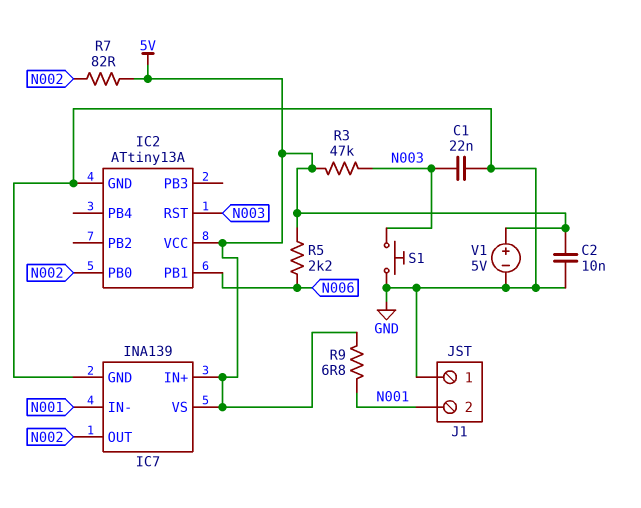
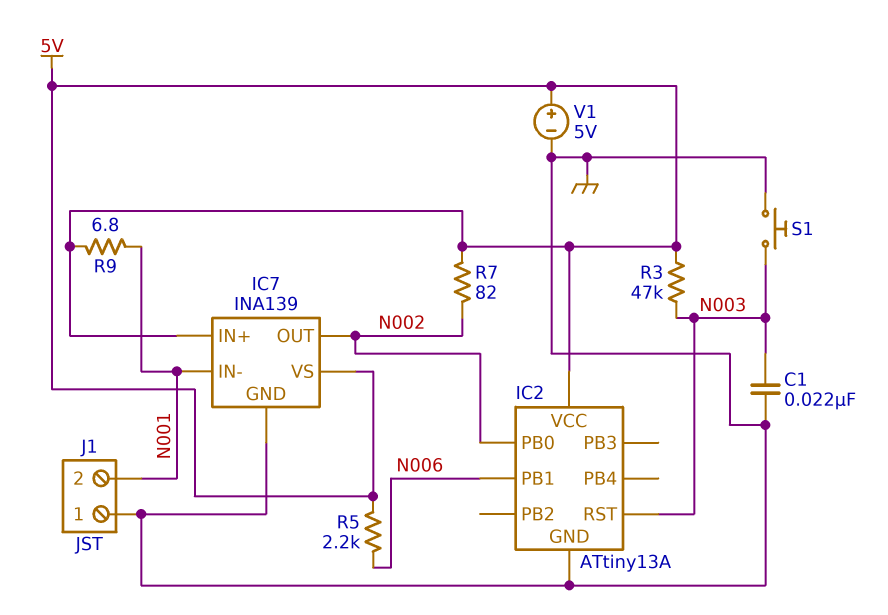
C2: 10nF (5V, GND) -> none

